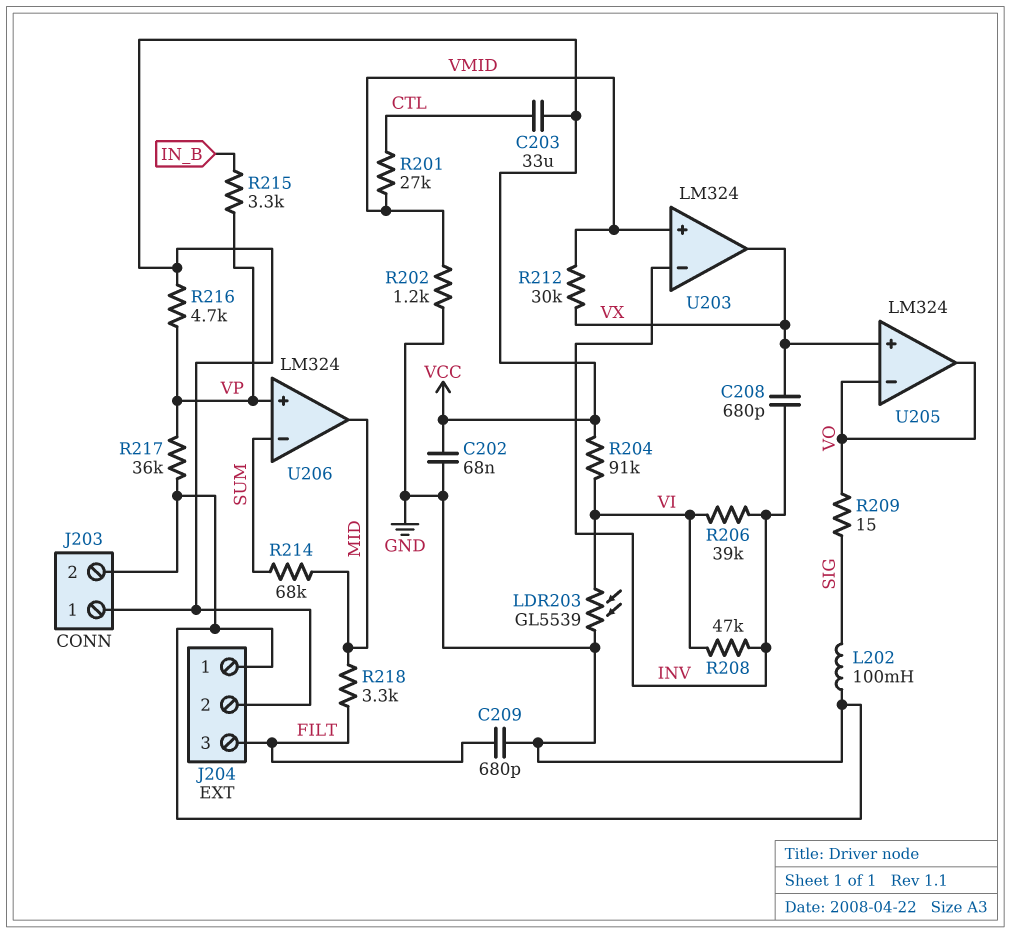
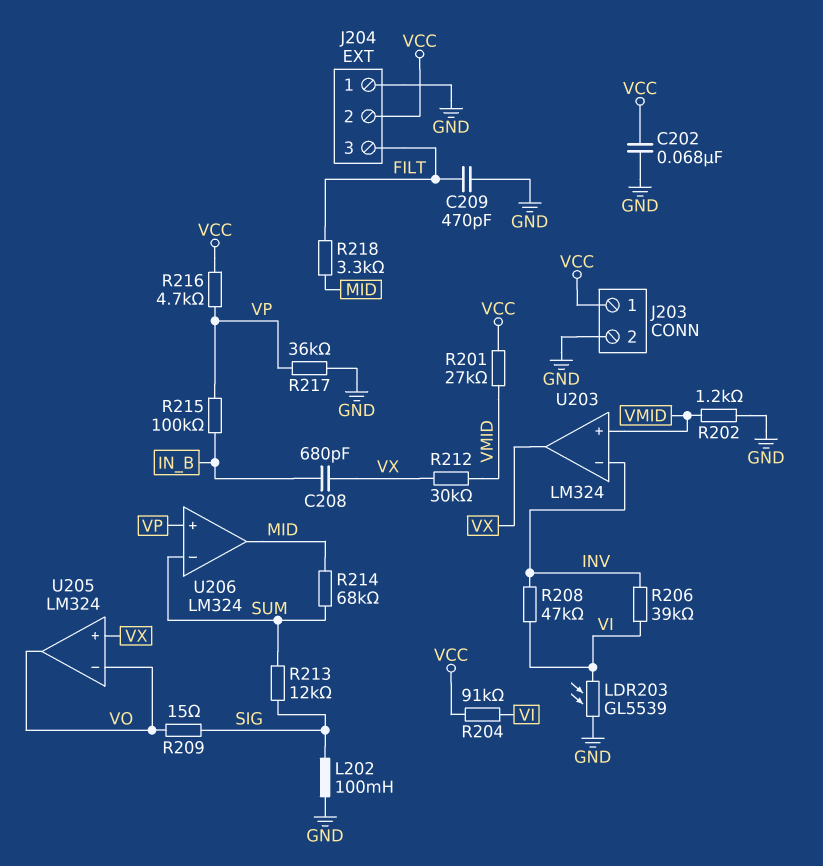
C203: 33uF (CTL, VCC) -> none
C208: 680pF (INV, VX) -> 680pF (IN_B, VX)
C209: 680pF (FILT, GND) -> 470pF (FILT, GND)
R201: 27k (CTL, VMID) -> 27k (VCC, VMID)
R213: none -> 12k (SIG, SUM)
R215: 3.3k (IN_B, VP) -> 100k (IN_B, VP)

